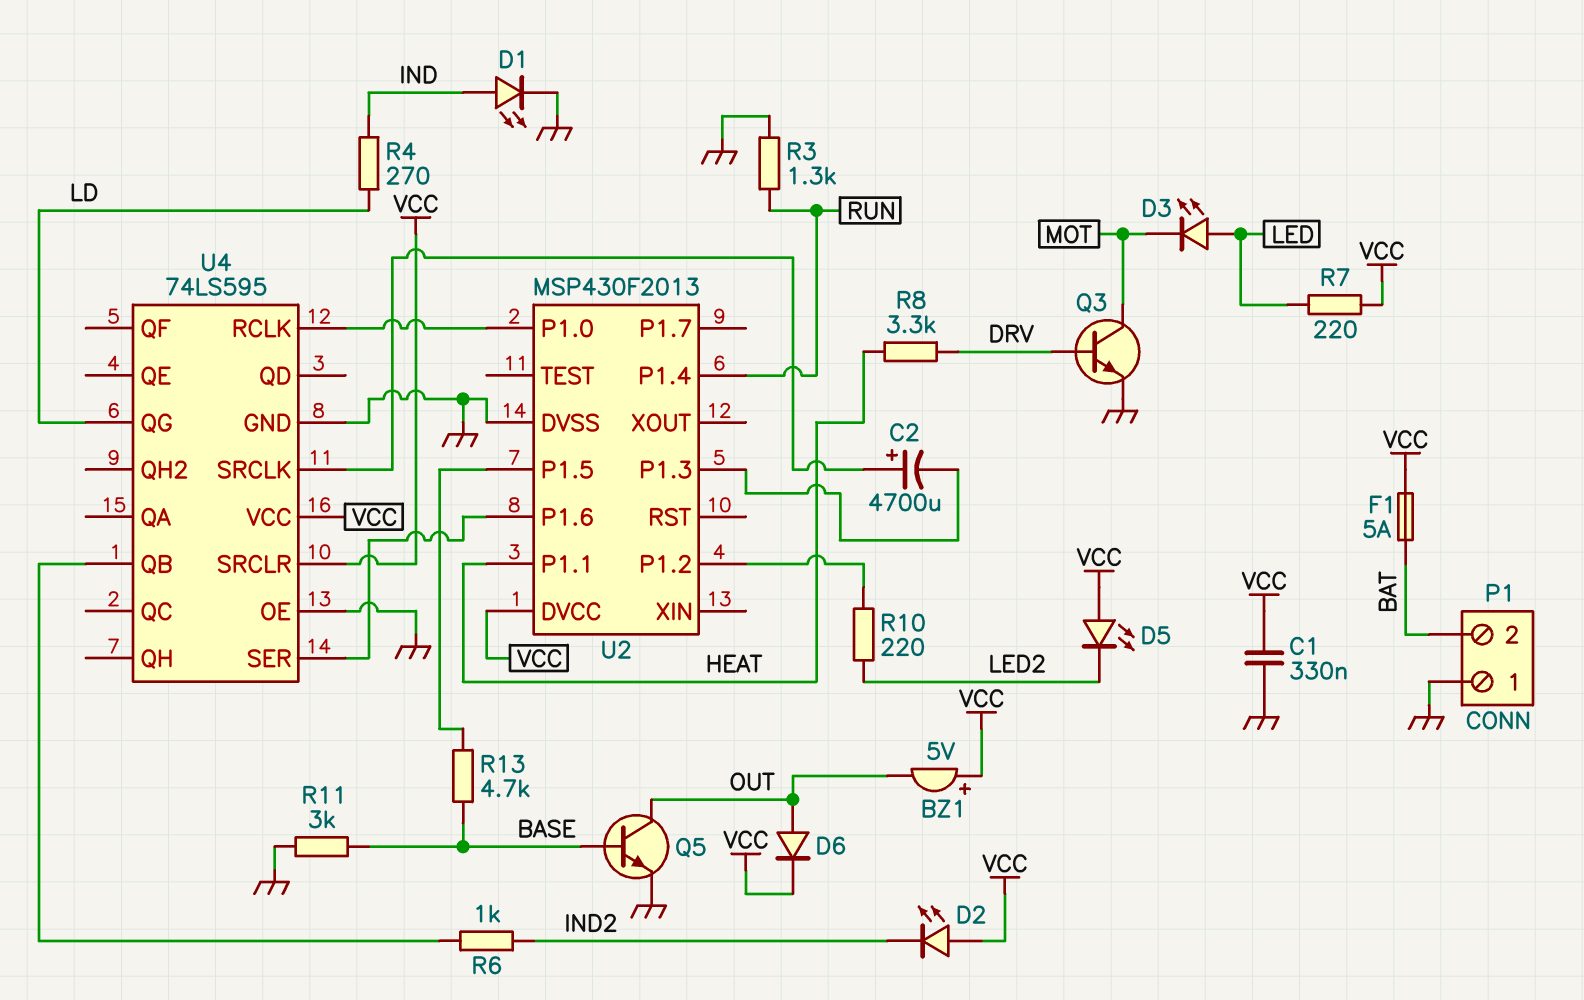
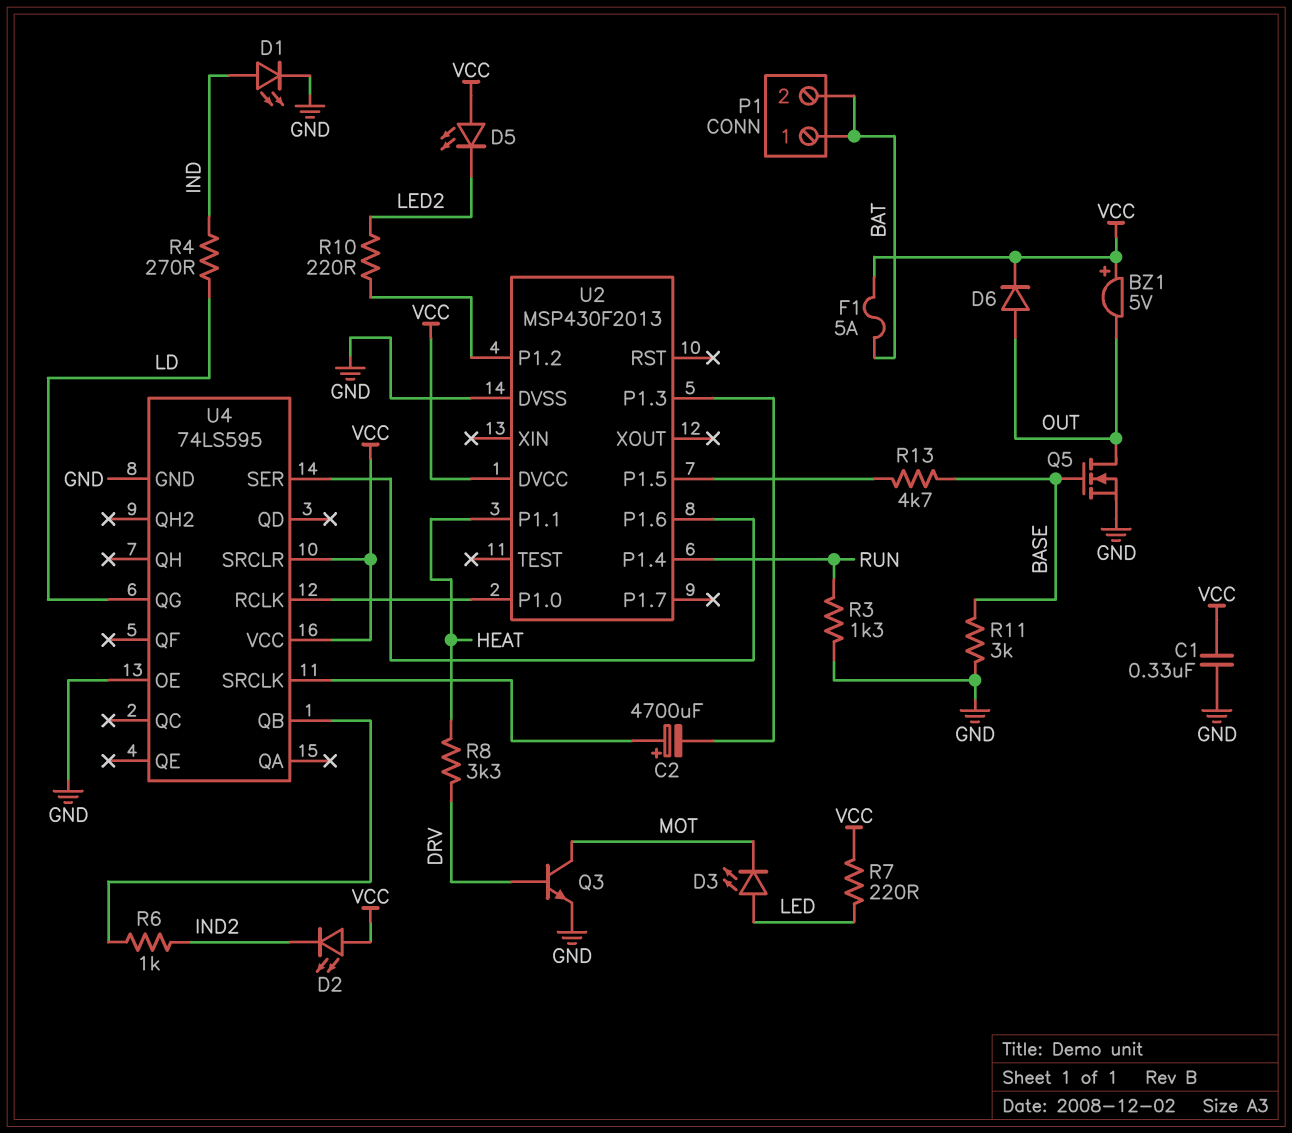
P1 pin 1: GND -> BAT
Q5: NPN (B BASE, C OUT, E GND) -> NMOS (G BASE, D OUT, S GND)

